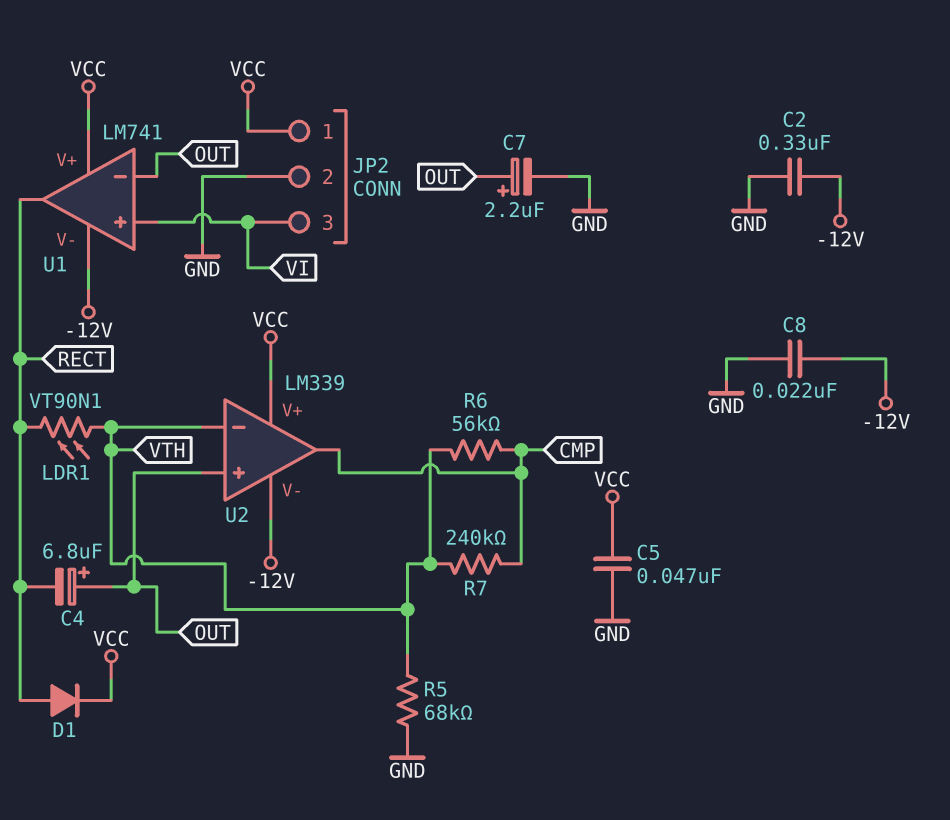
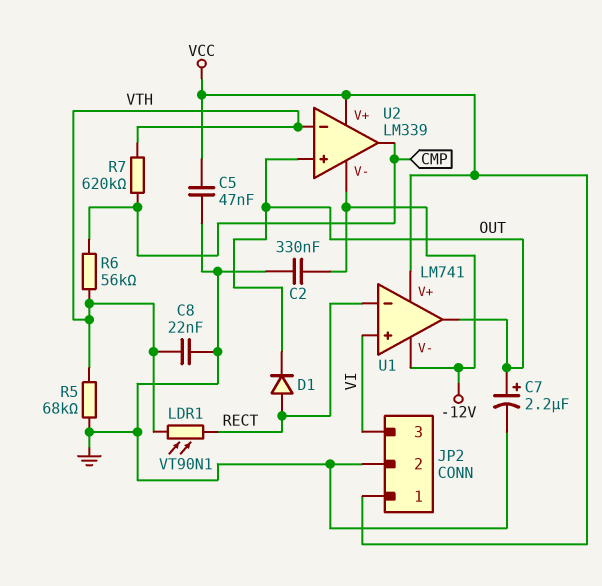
C4: 6.8uF (plus OUT, minus RECT) -> none
C8: 22nF (-12V, GND) -> 22nF (GND, VTH)
D1: diode (A RECT, K VCC) -> diode (A RECT, K OUT)
R7: 240k (CMP, VTH) -> 620k (CMP, VTH)
U1 pin in-: OUT -> RECT
U1 pin out: RECT -> OUT

